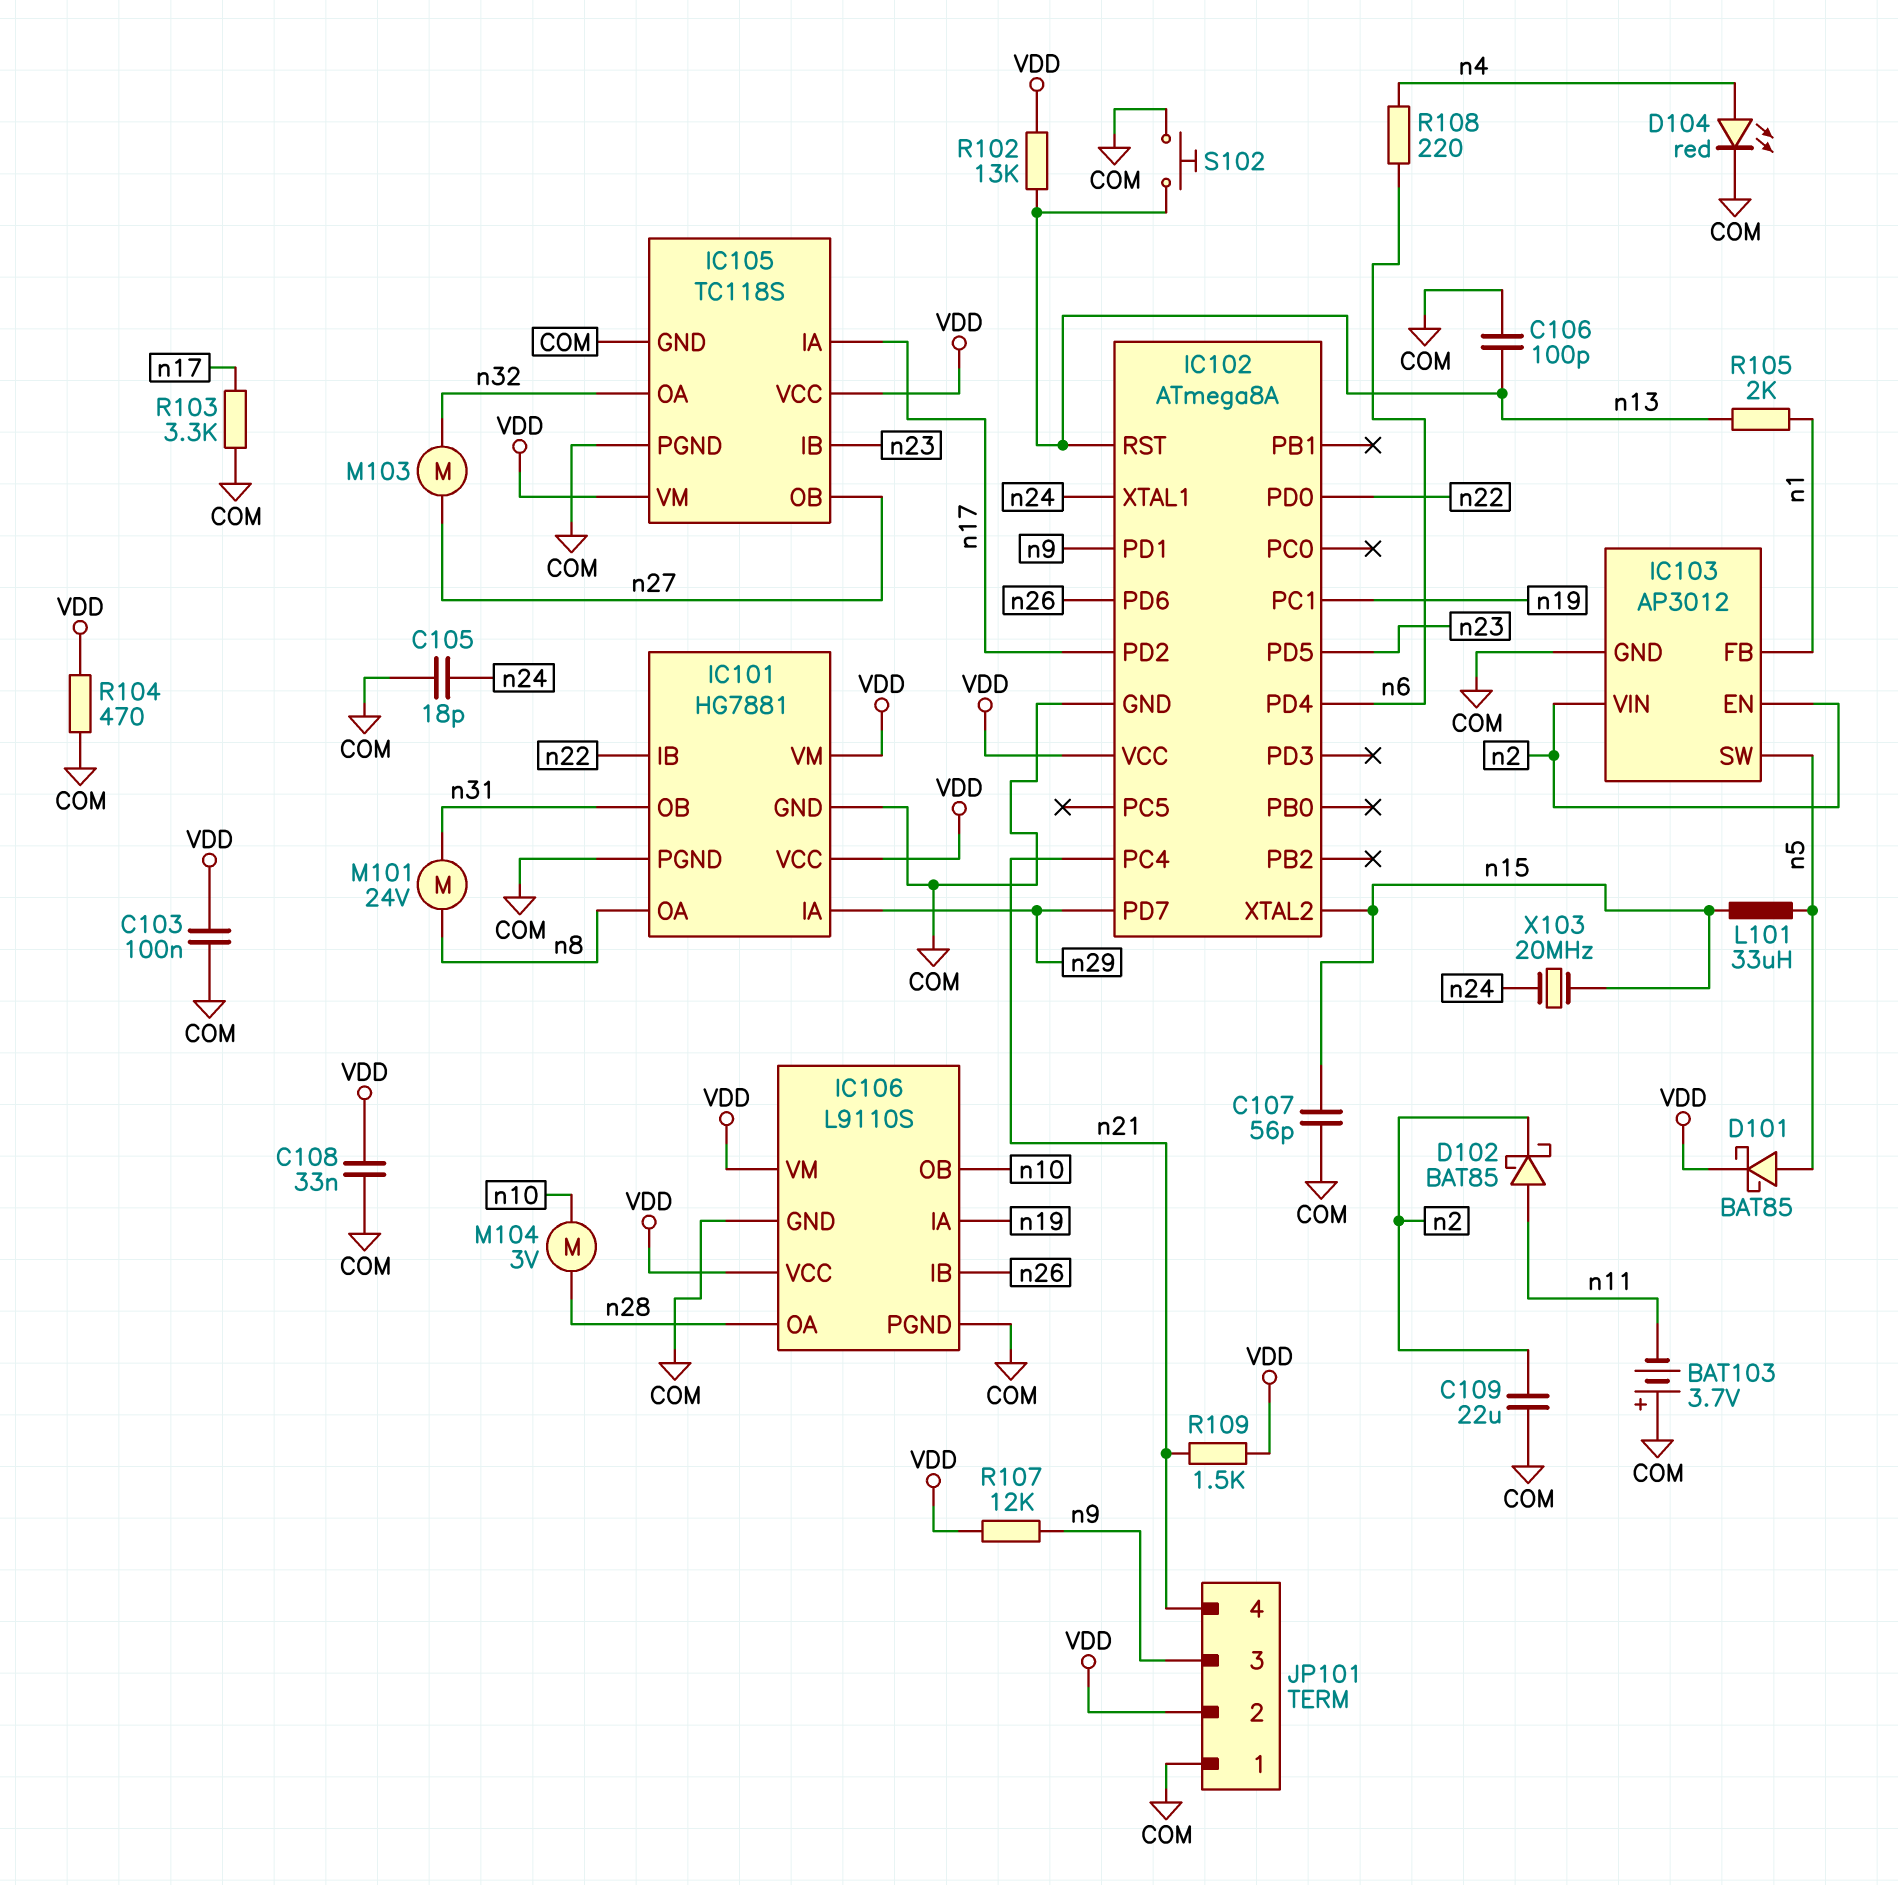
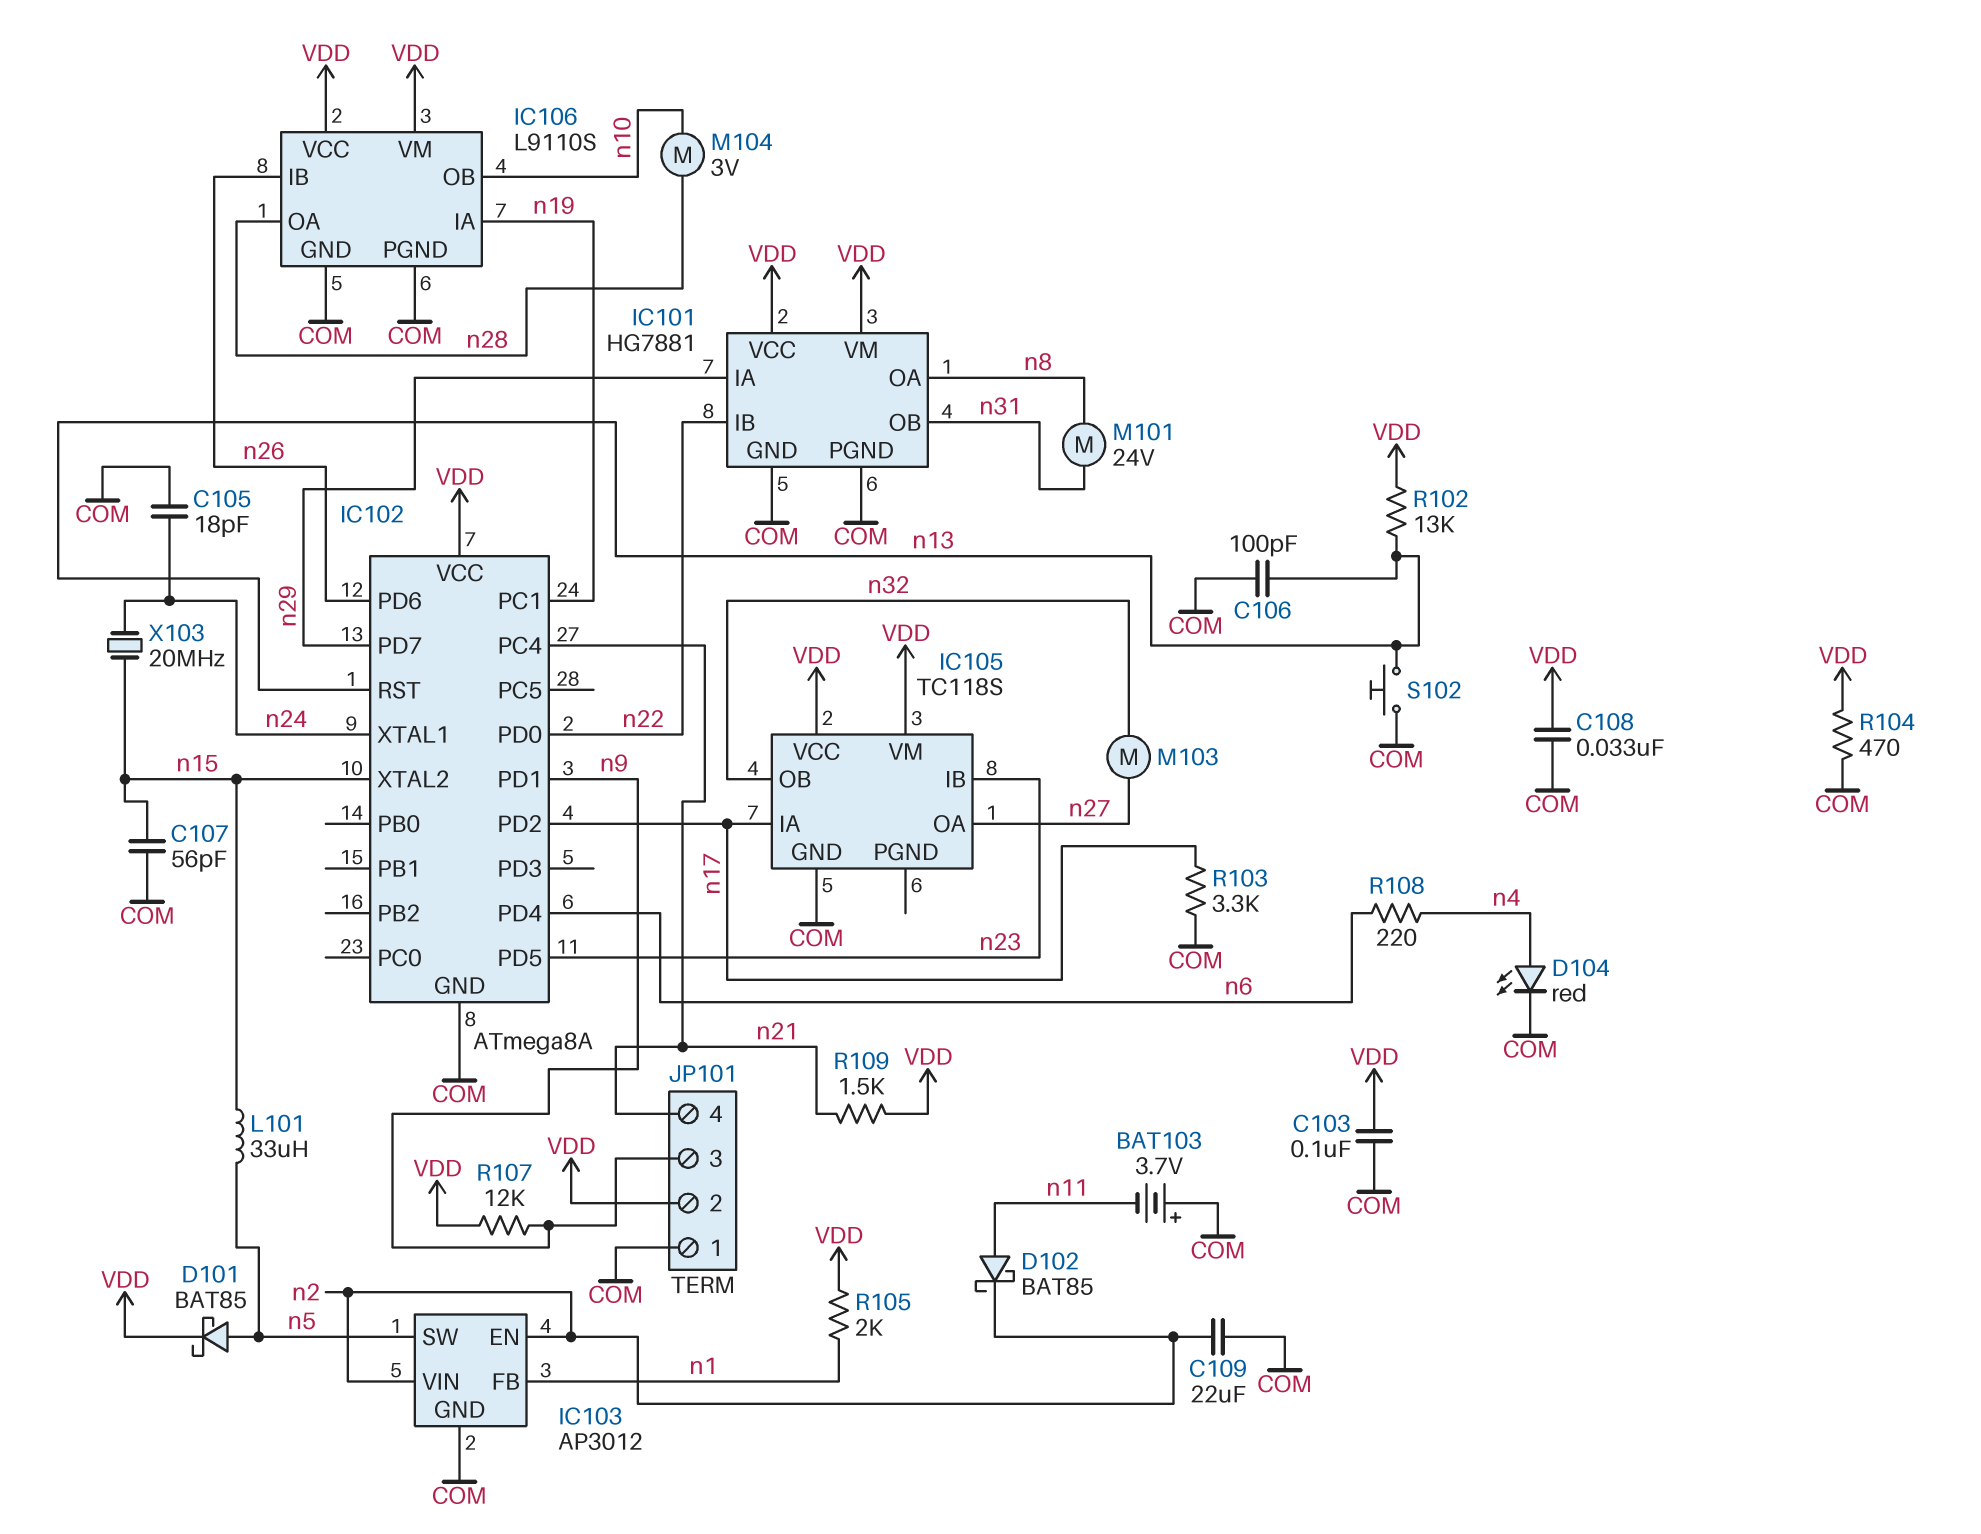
IC105 pin OA: n32 -> n27
IC105 pin OB: n27 -> n32
IC105 pin PGND: COM -> none
R105: 2k (n1, n13) -> 2k (VDD, n1)

